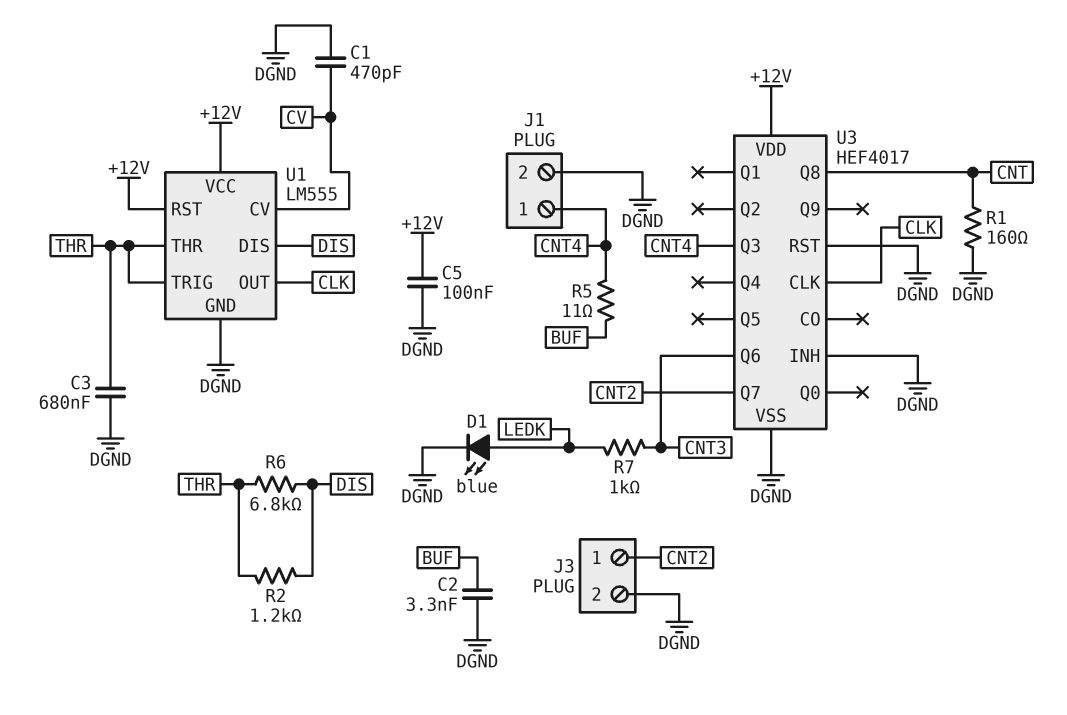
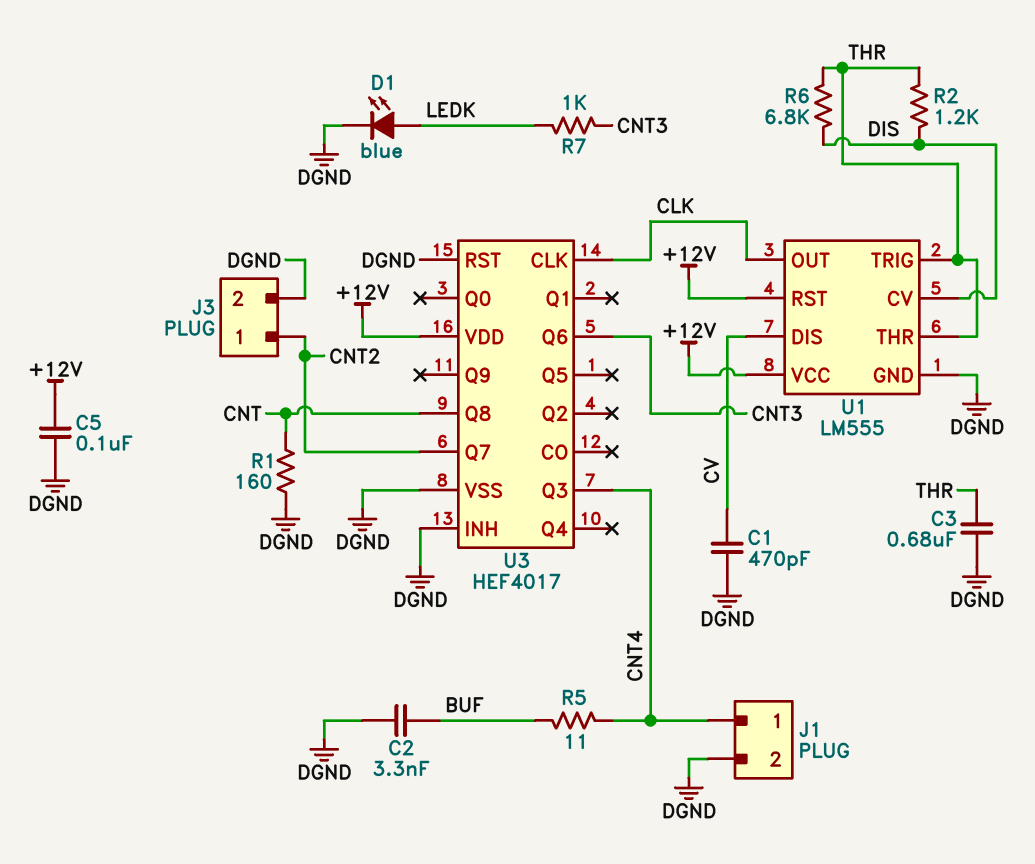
U1 pin CV: CV -> DIS
U1 pin DIS: DIS -> CV

